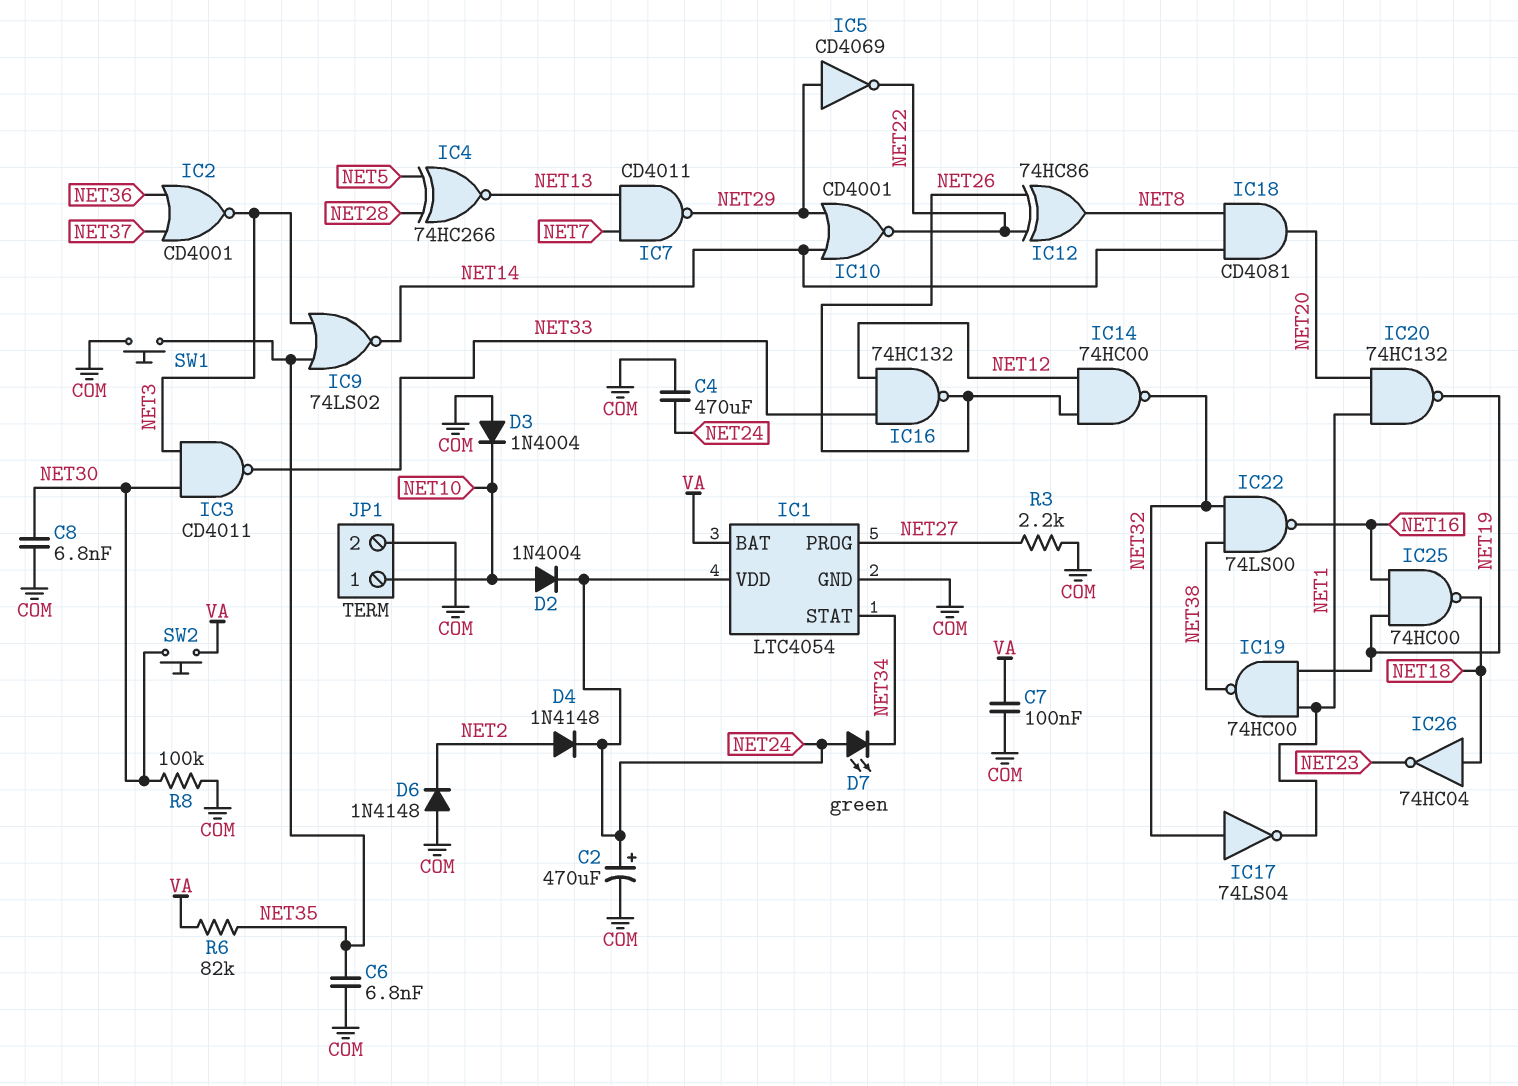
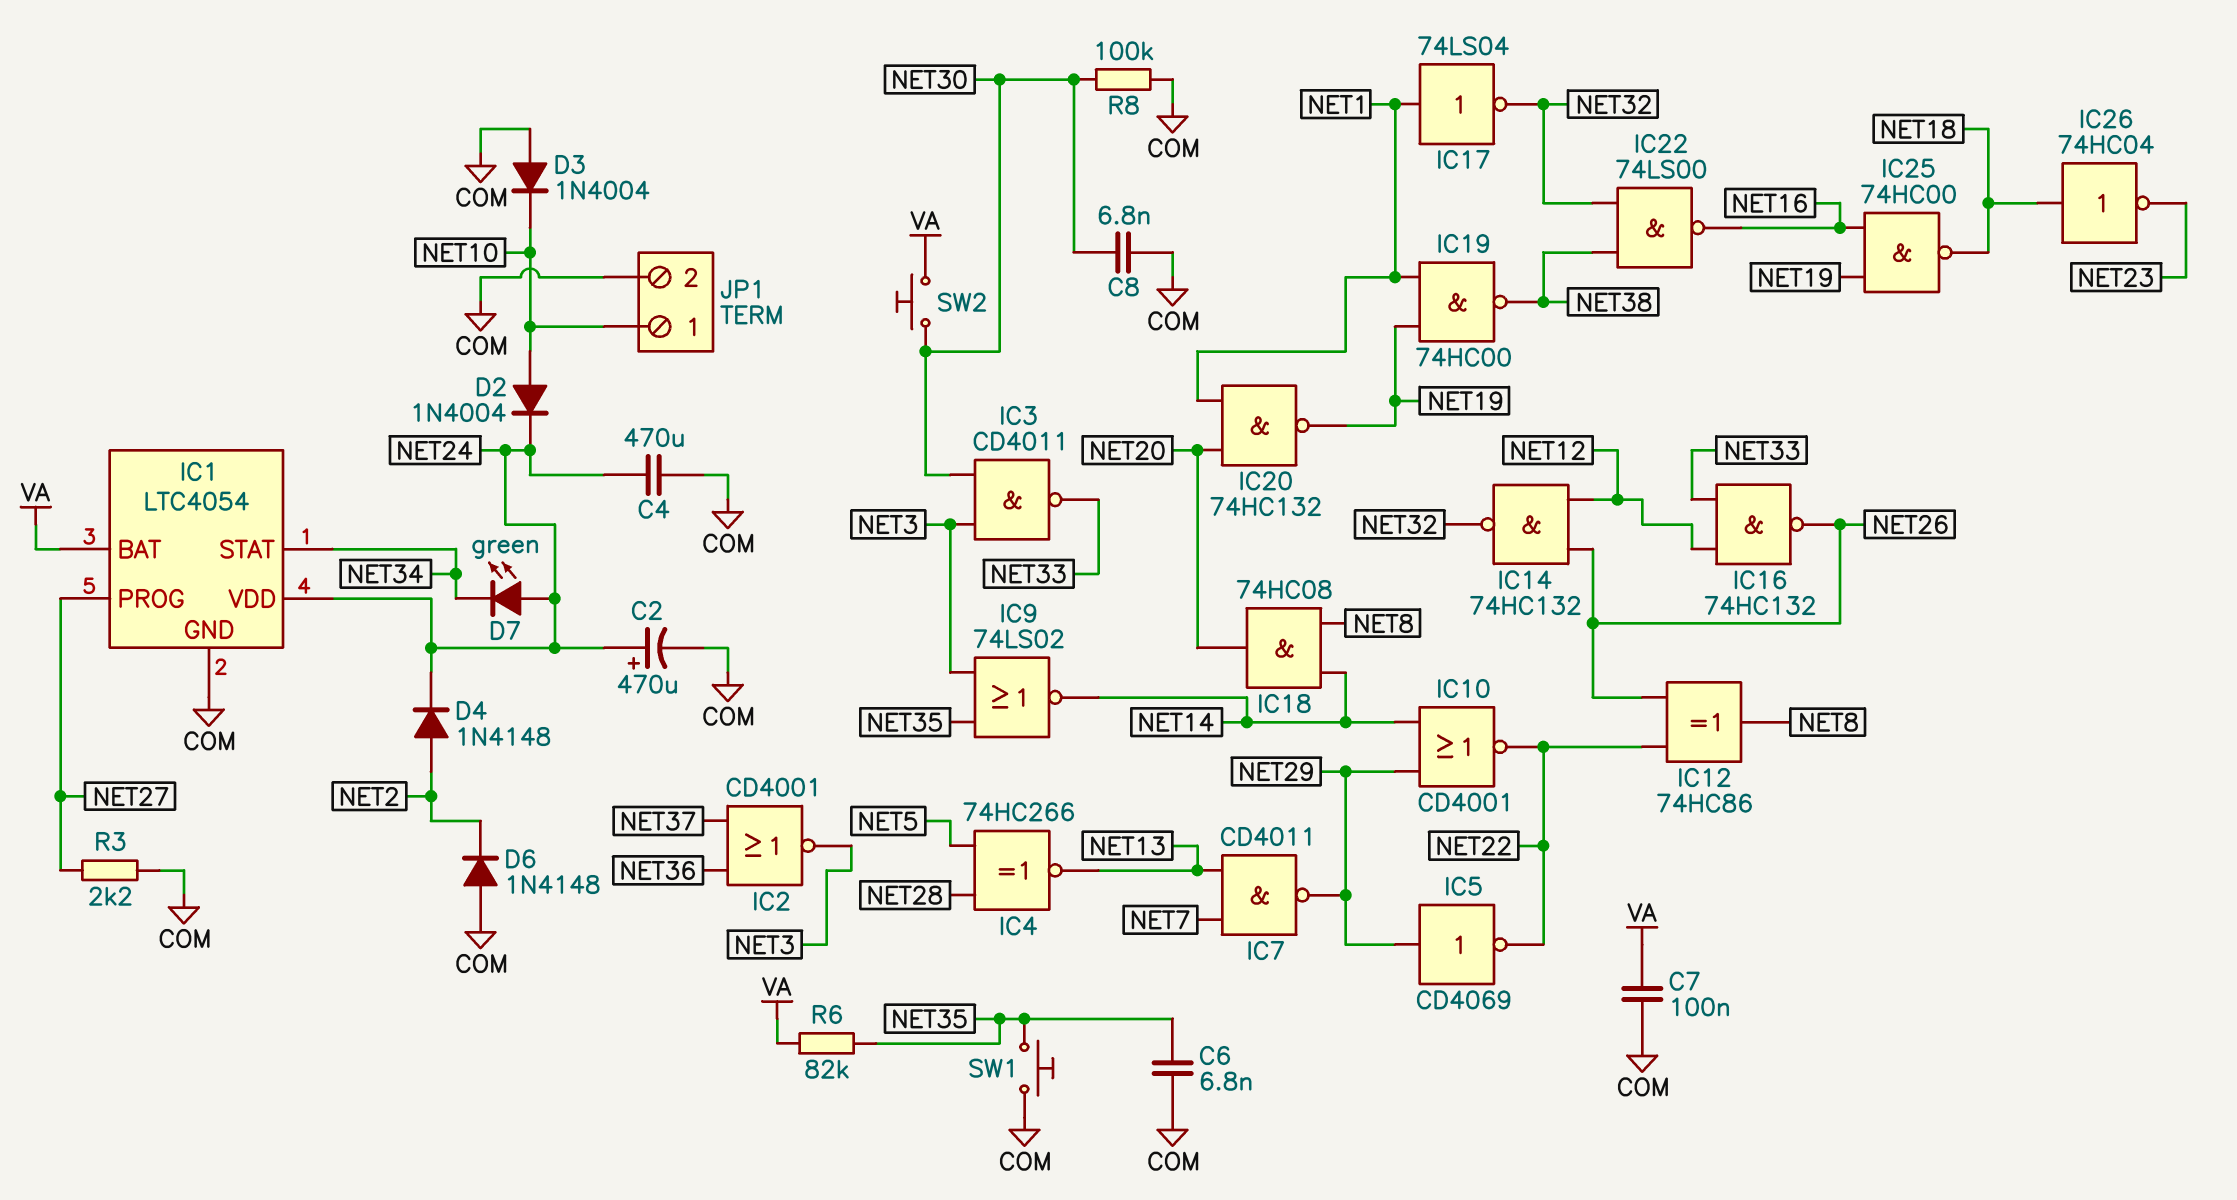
IC14: NAND 74HC00 (in NET12, in NET26, out NET32) -> NAND 74HC132 (in NET12, in NET26, out NET32)
IC17: NOT 74LS04 (in NET32, out NET1) -> NOT 74LS04 (in NET1, out NET32)
IC18: AND CD4081 (in NET8, in NET14, out NET20) -> AND 74HC08 (in NET8, in NET14, out NET20)

